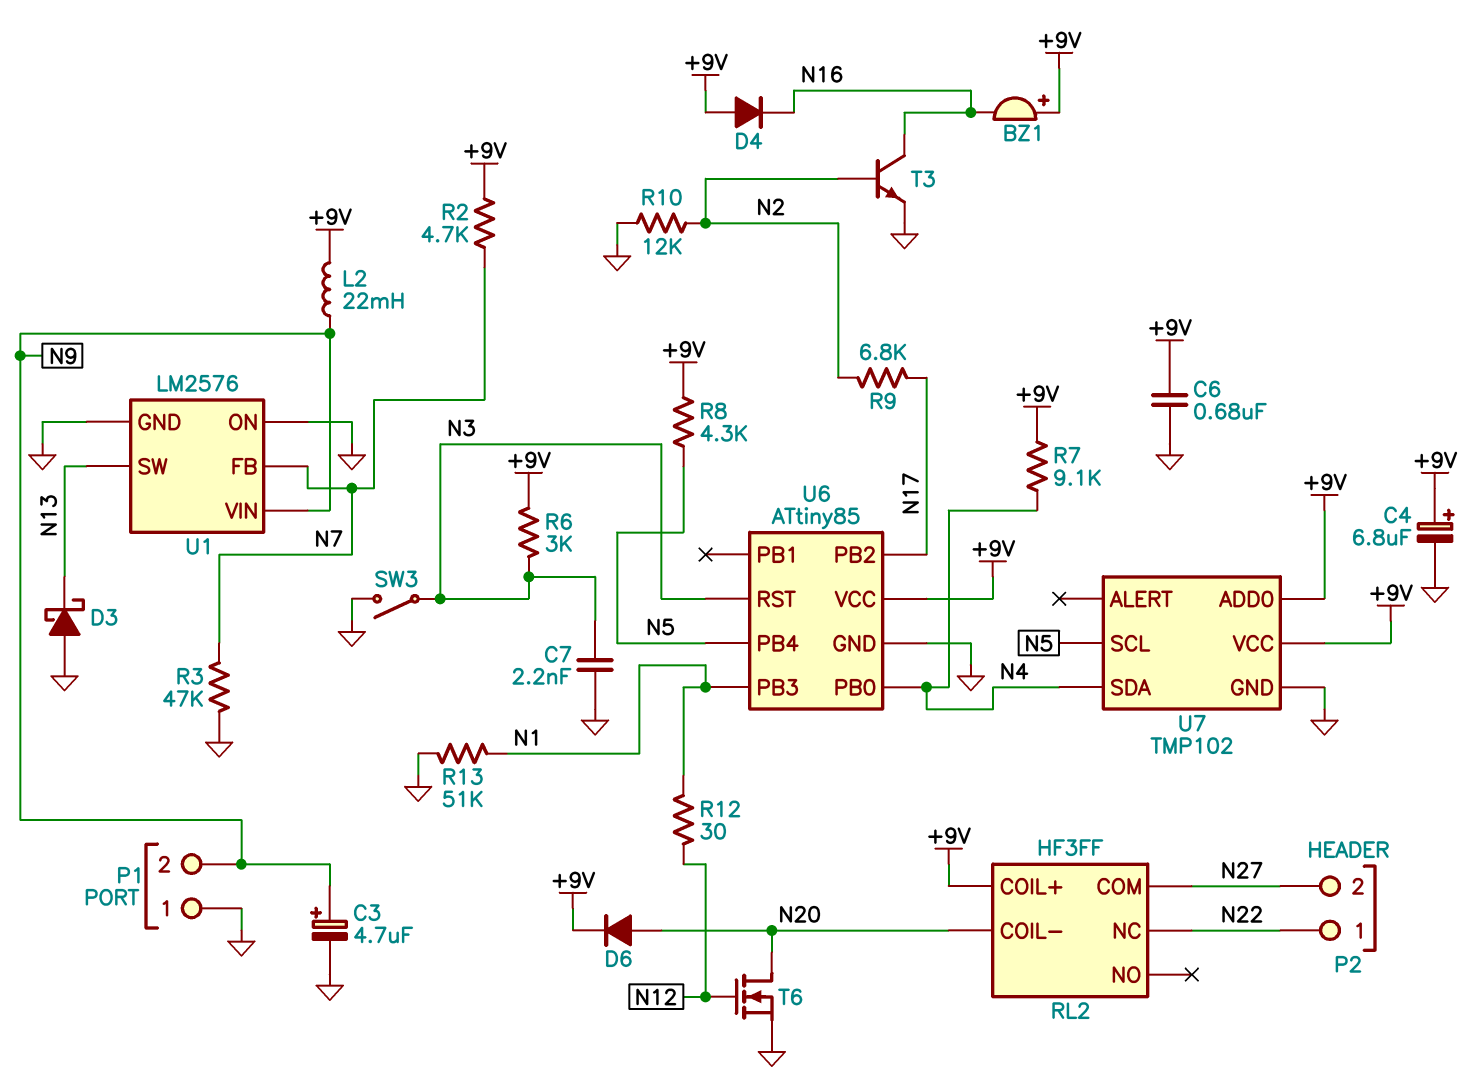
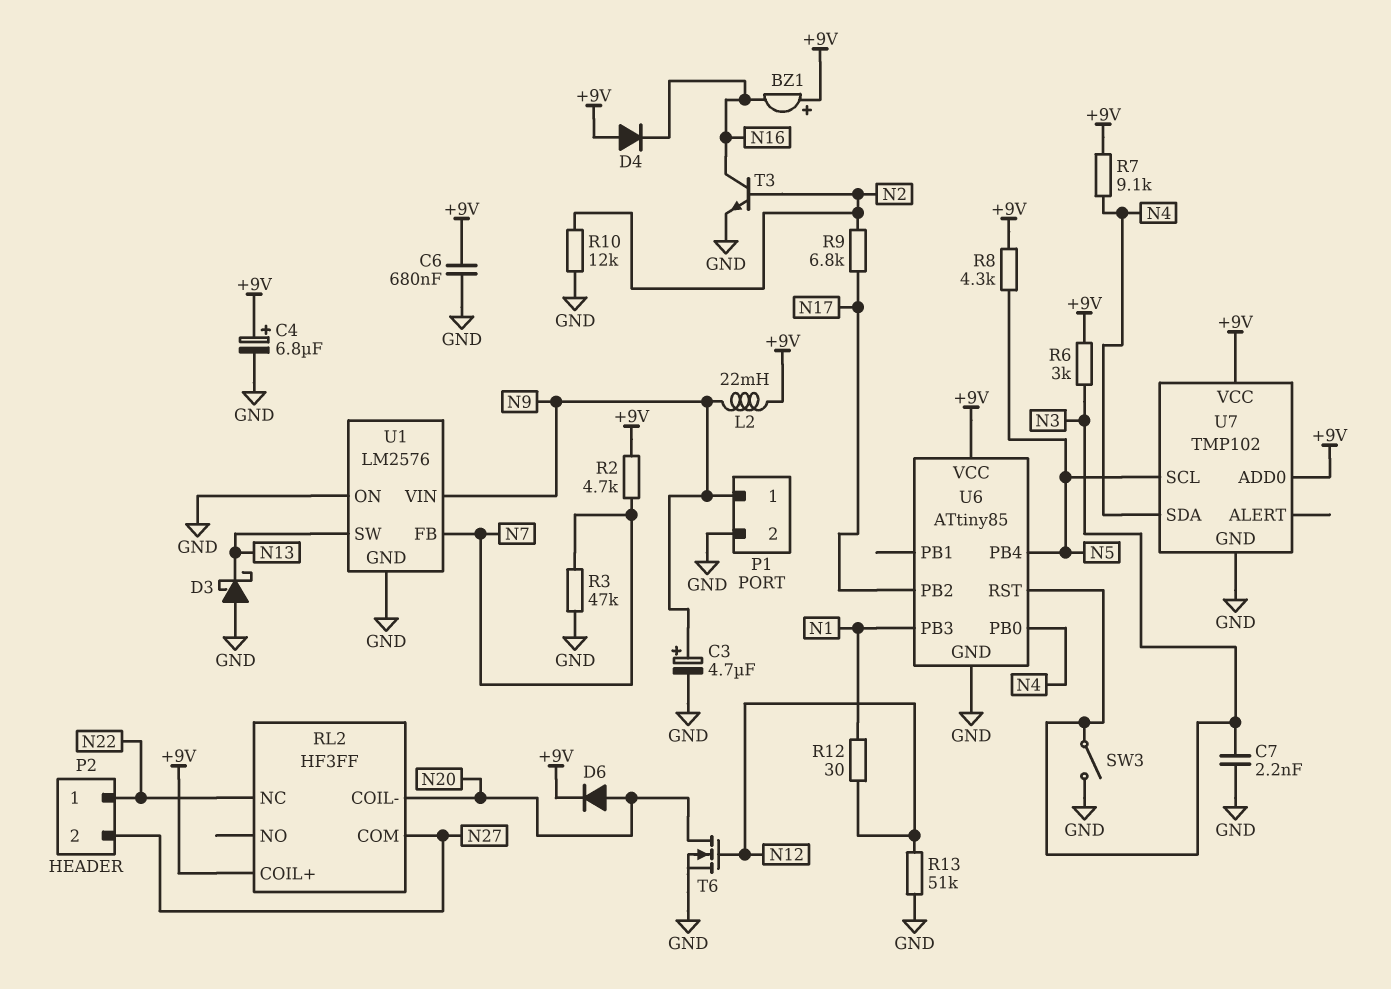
P1 pin 1: GND -> N9
P1 pin 2: N9 -> GND
R13: 51k (GND, N1) -> 51k (GND, N12)

